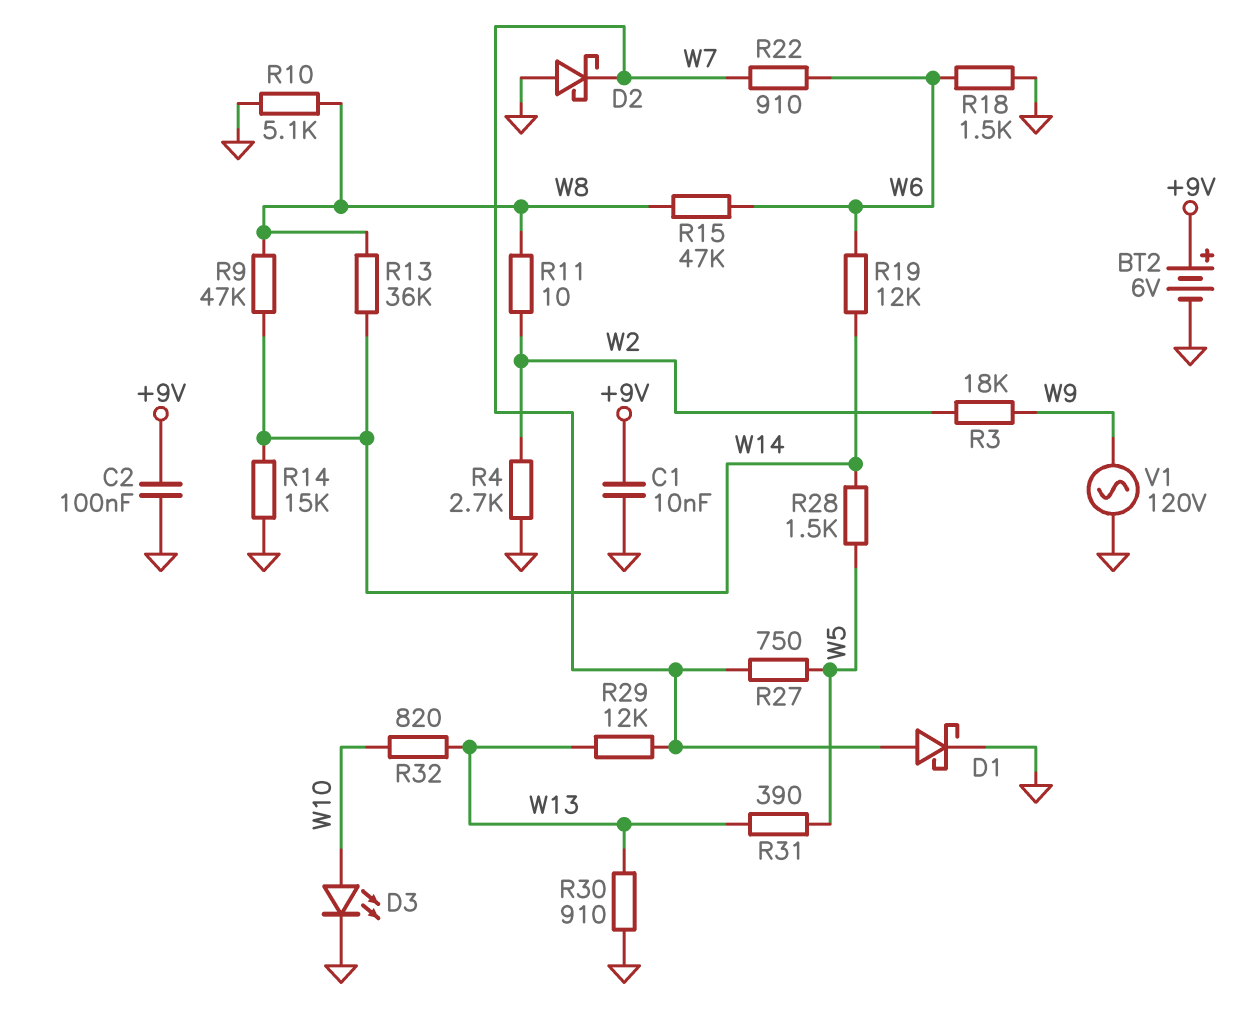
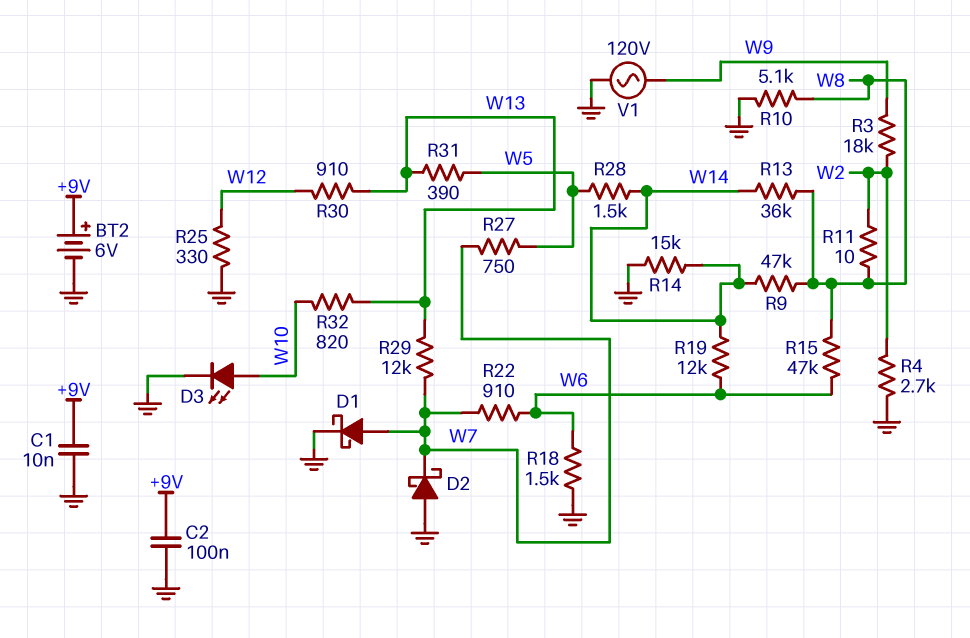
R25: none -> 330 (GND, W12)
R30: 910 (GND, W13) -> 910 (W12, W13)

